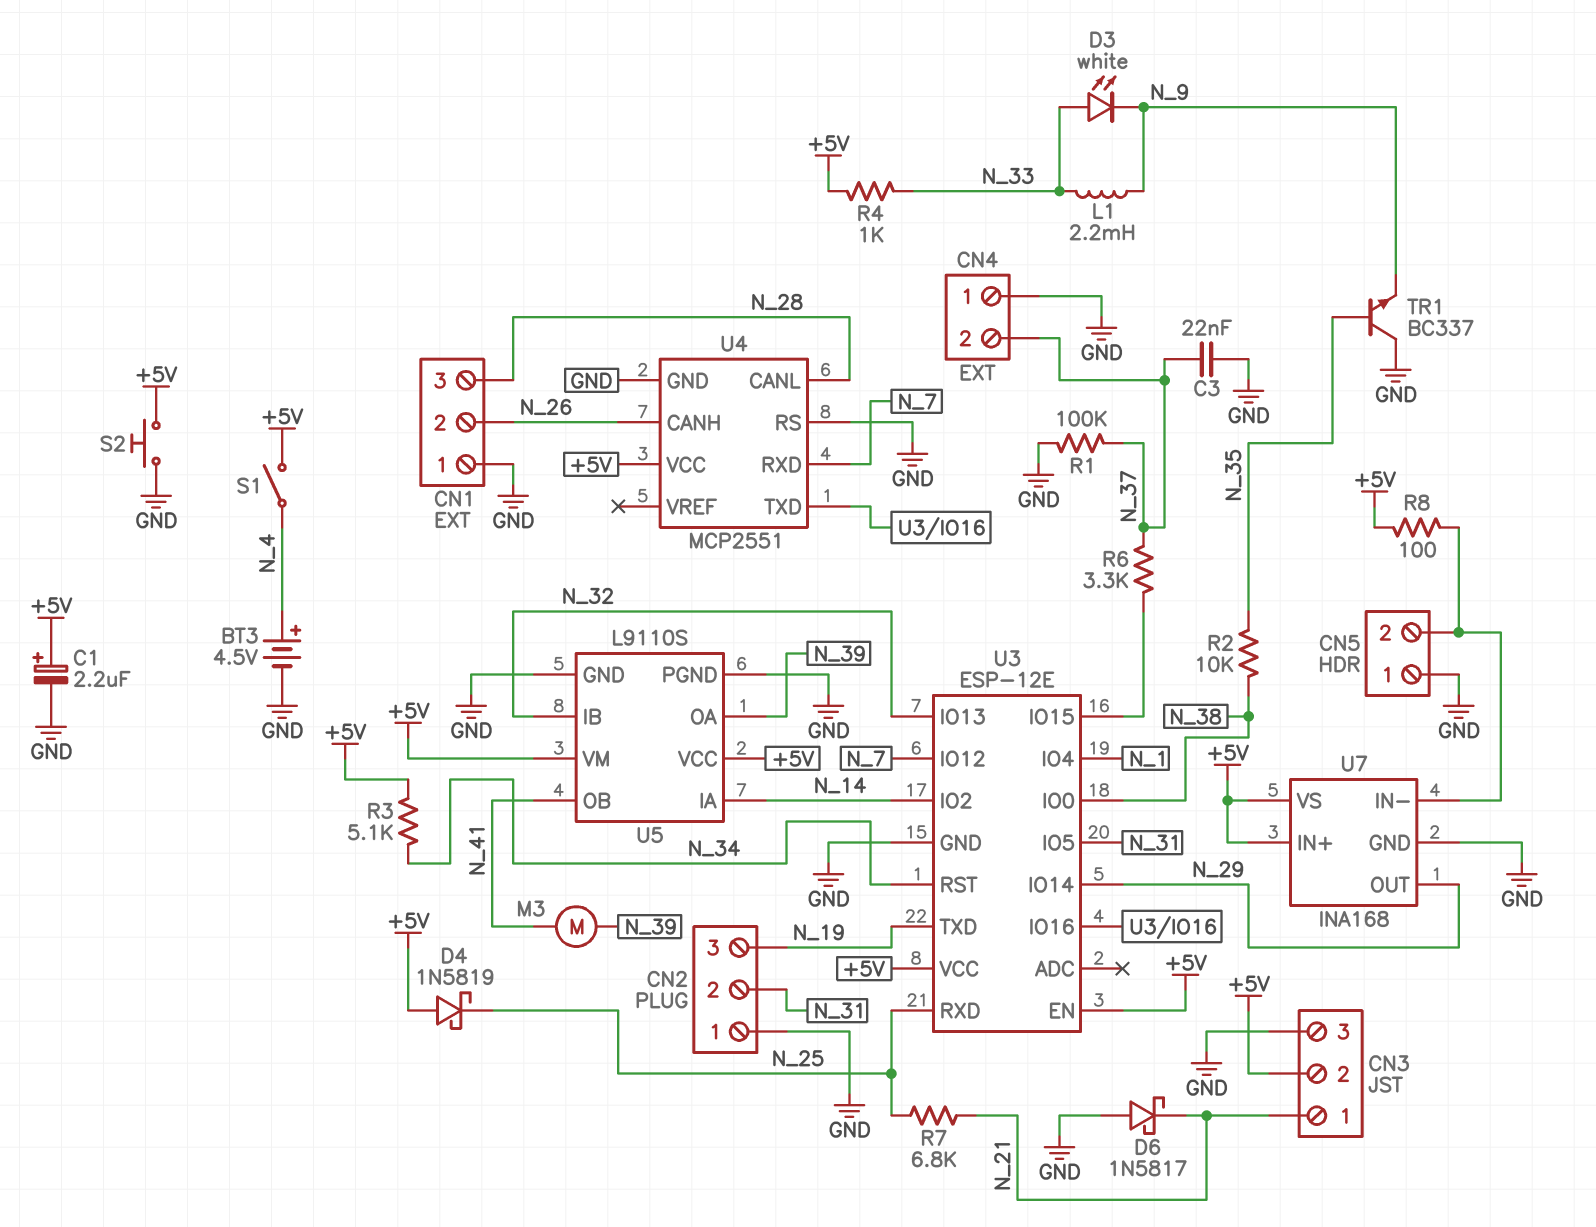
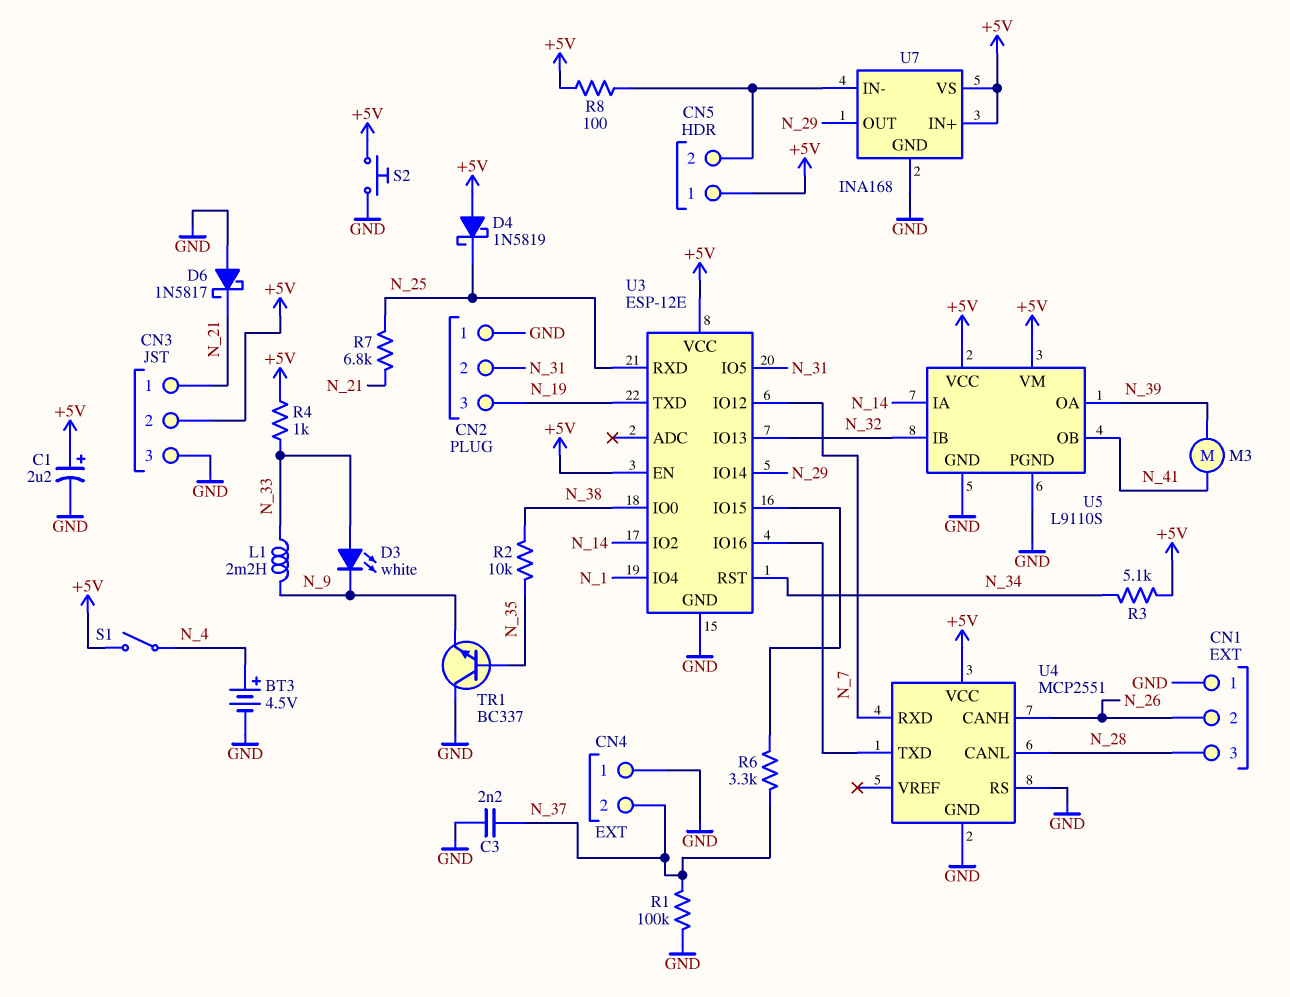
C3: 22nF (GND, N_37) -> 2.2nF (GND, N_37)
CN5 pin 1: GND -> +5V

